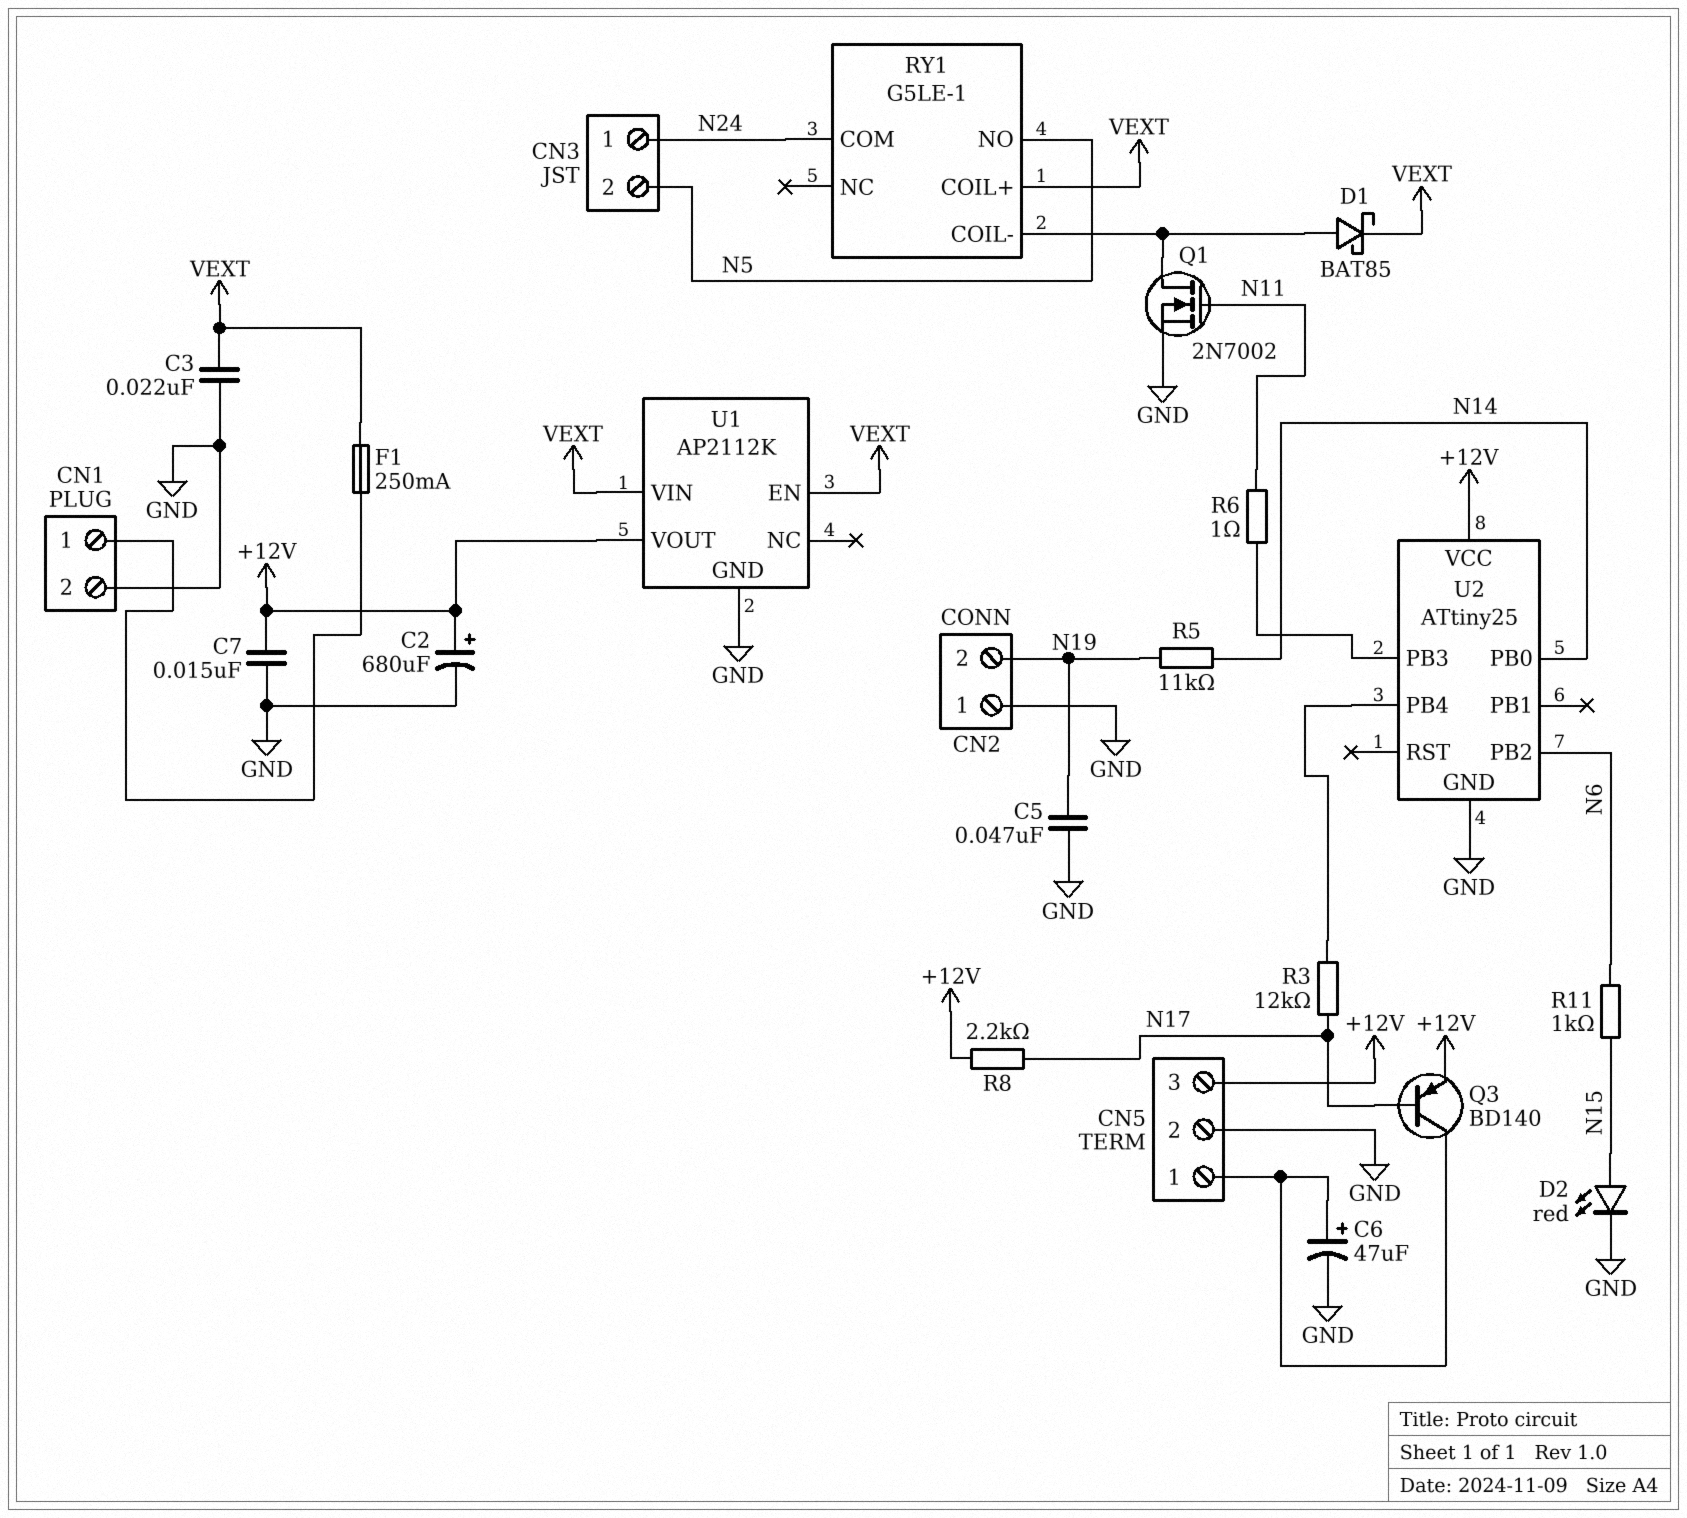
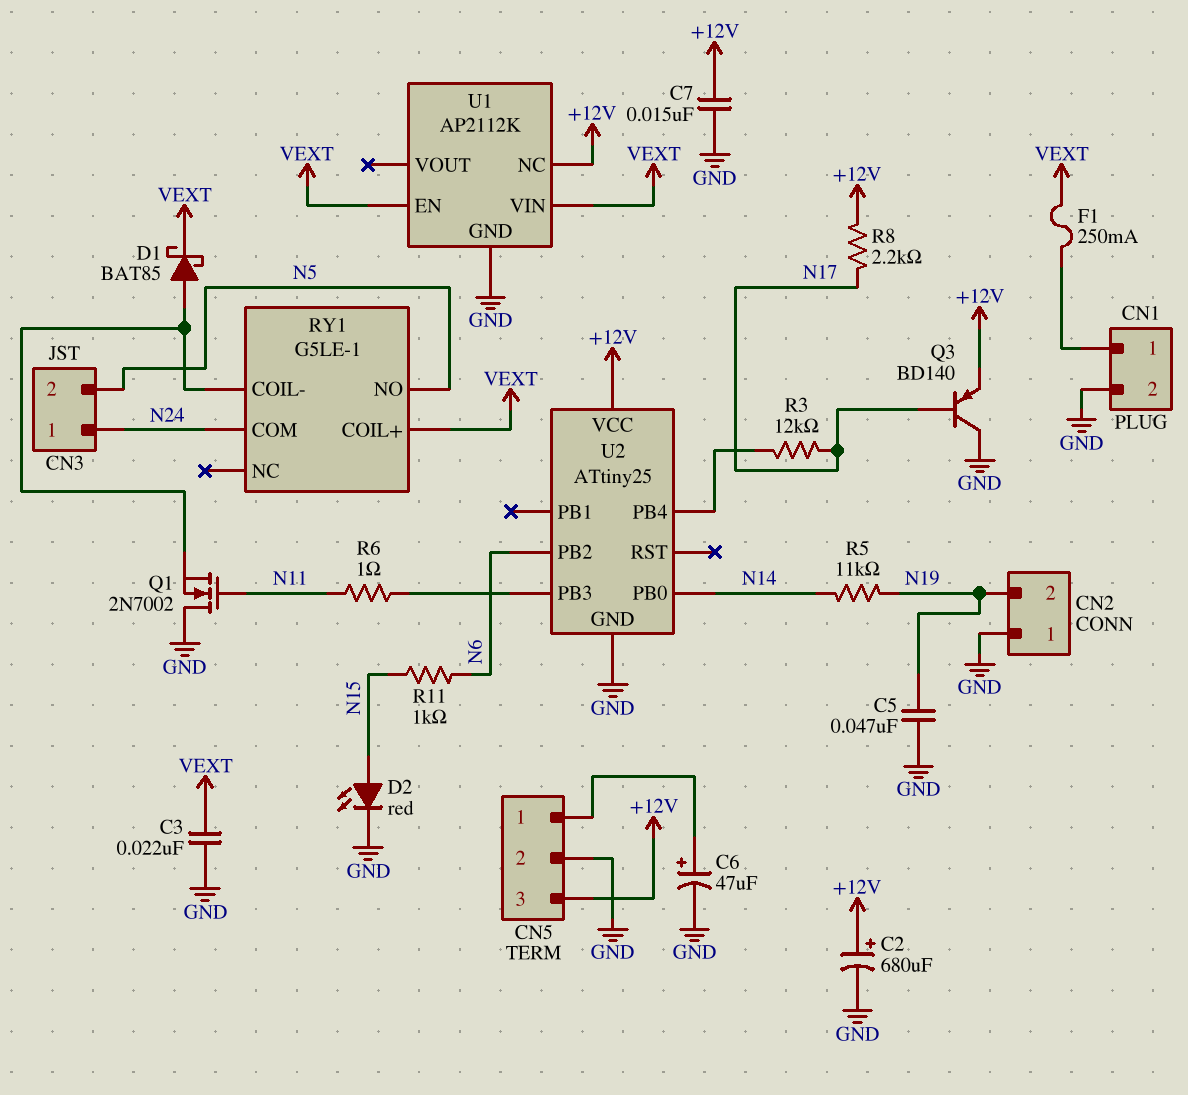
Q1: NMOS 2N7002 (G N11, D RY1/COIL-, S GND) -> NMOS 2N7002 (G N11, D GND, S RY1/COIL-)
Q3: PNP BD140 (B N17, C CN5/1, E +12V) -> PNP BD140 (B N17, C GND, E +12V)
U1 pin NC: none -> +12V
U1 pin VOUT: +12V -> none

